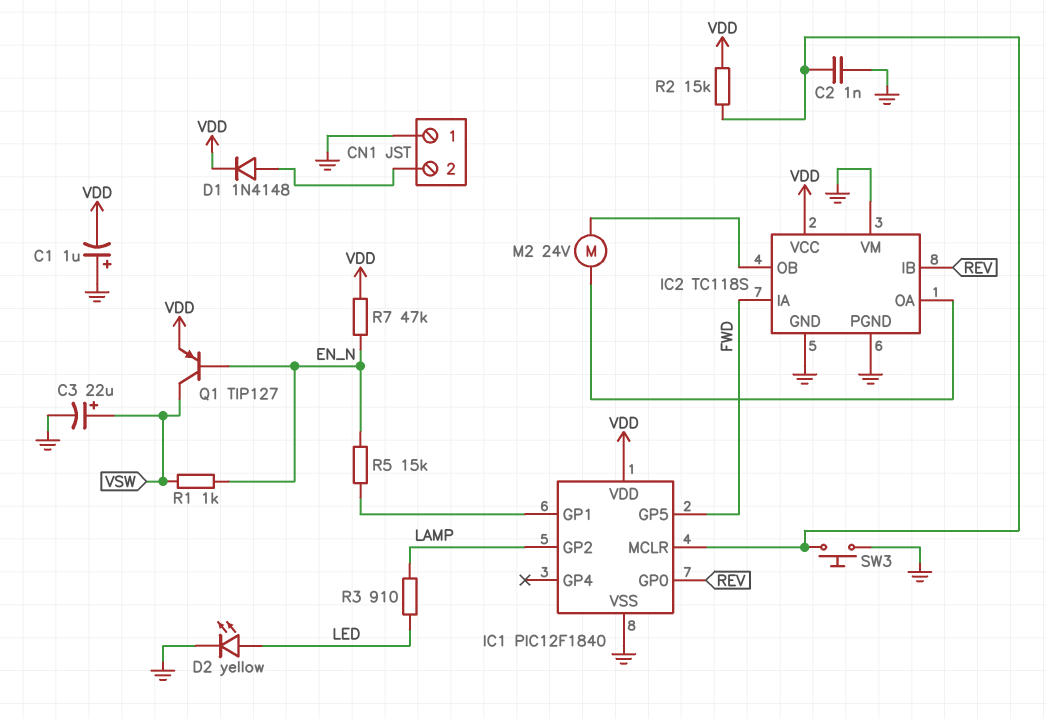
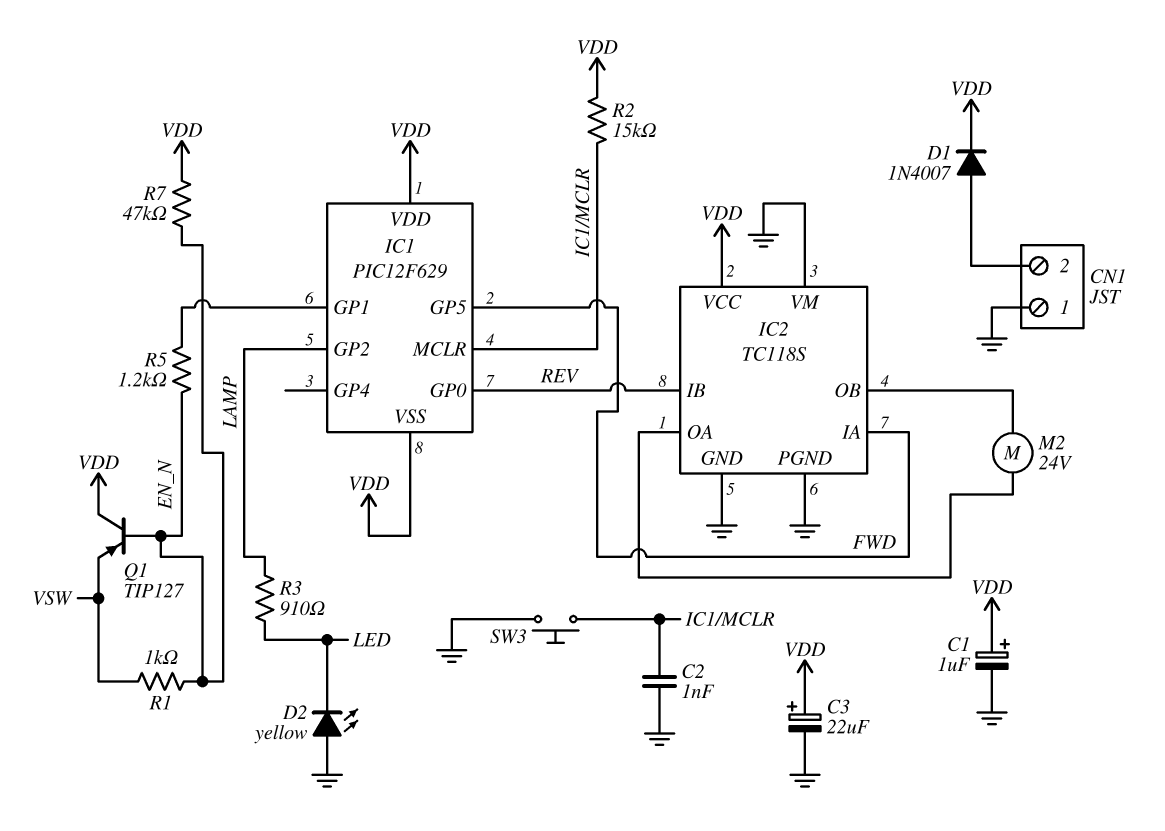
C1: 1uF (plus GND, minus VDD) -> 1uF (plus VDD, minus GND)
C3: 22uF (plus VSW, minus GND) -> 22uF (plus VDD, minus GND)
D1: diode 1N4148 (A CN1/2, K VDD) -> diode 1N4007 (A CN1/2, K VDD)
D2: LED yellow (A LED, K GND) -> LED yellow (A GND, K LED)
IC1: PIC12F1840 -> PIC12F629
IC1 pin VSS: GND -> VDD
Q1: PNP TIP127 (B EN_N, C VSW, E VDD) -> PNP TIP127 (B EN_N, C VDD, E VSW)
R5: 15k (EN_N, IC1/GP1) -> 1.2k (EN_N, IC1/GP1)

